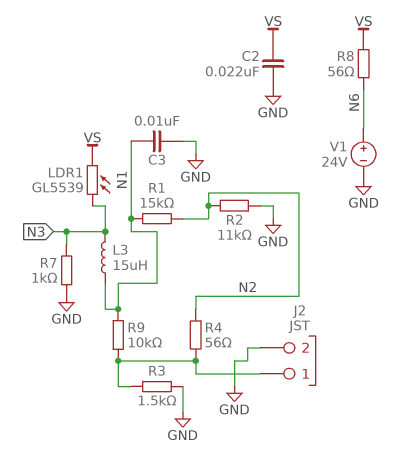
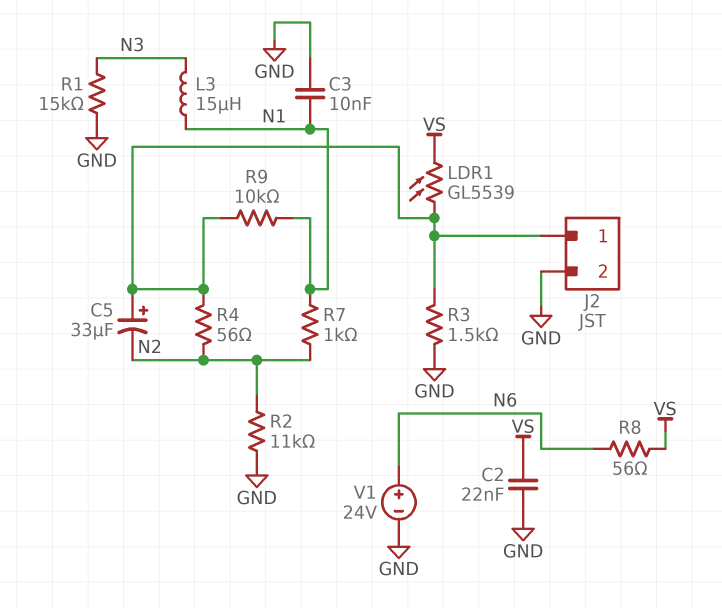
C5: none -> 33uF (plus J2/1, minus N2)
LDR1: GL5539 (N3, VS) -> GL5539 (J2/1, VS)
R1: 15k (N1, N2) -> 15k (GND, N3)
R7: 1k (GND, N3) -> 1k (N1, N2)

